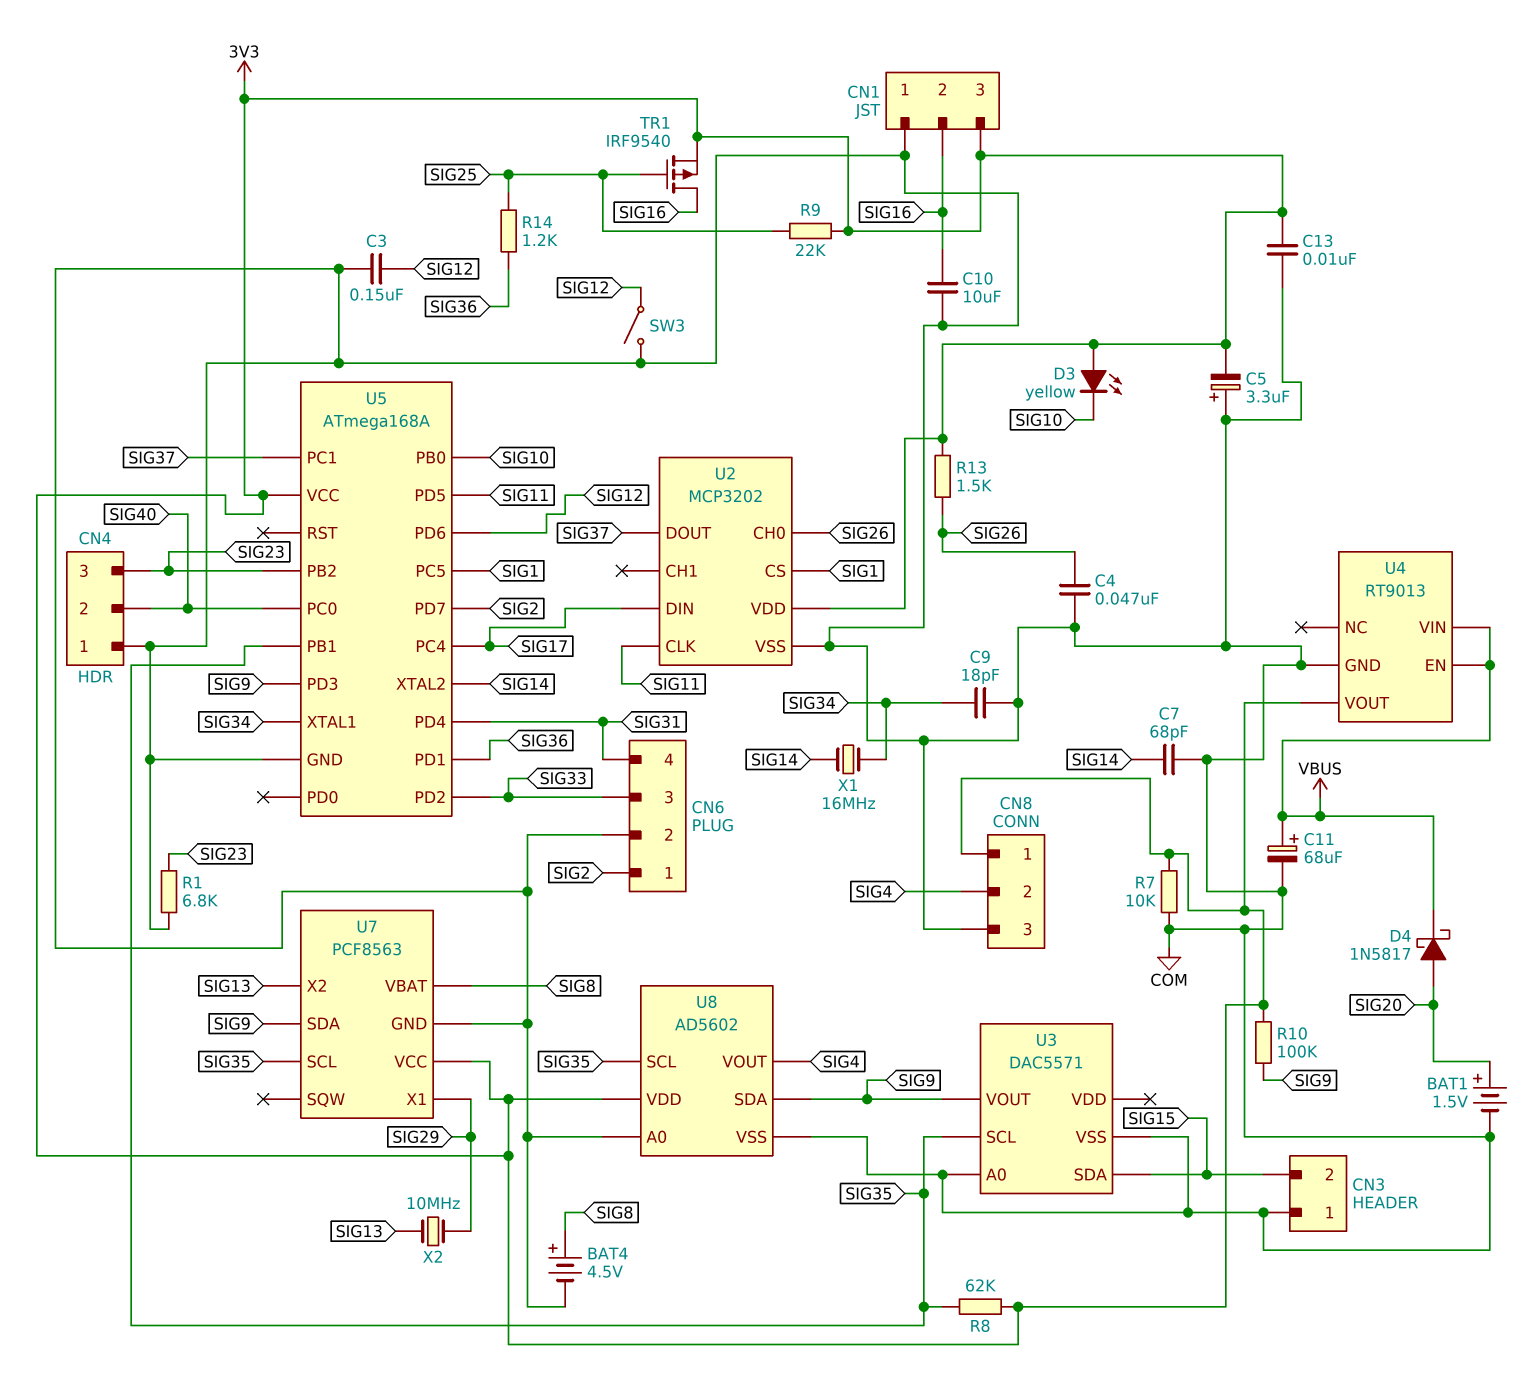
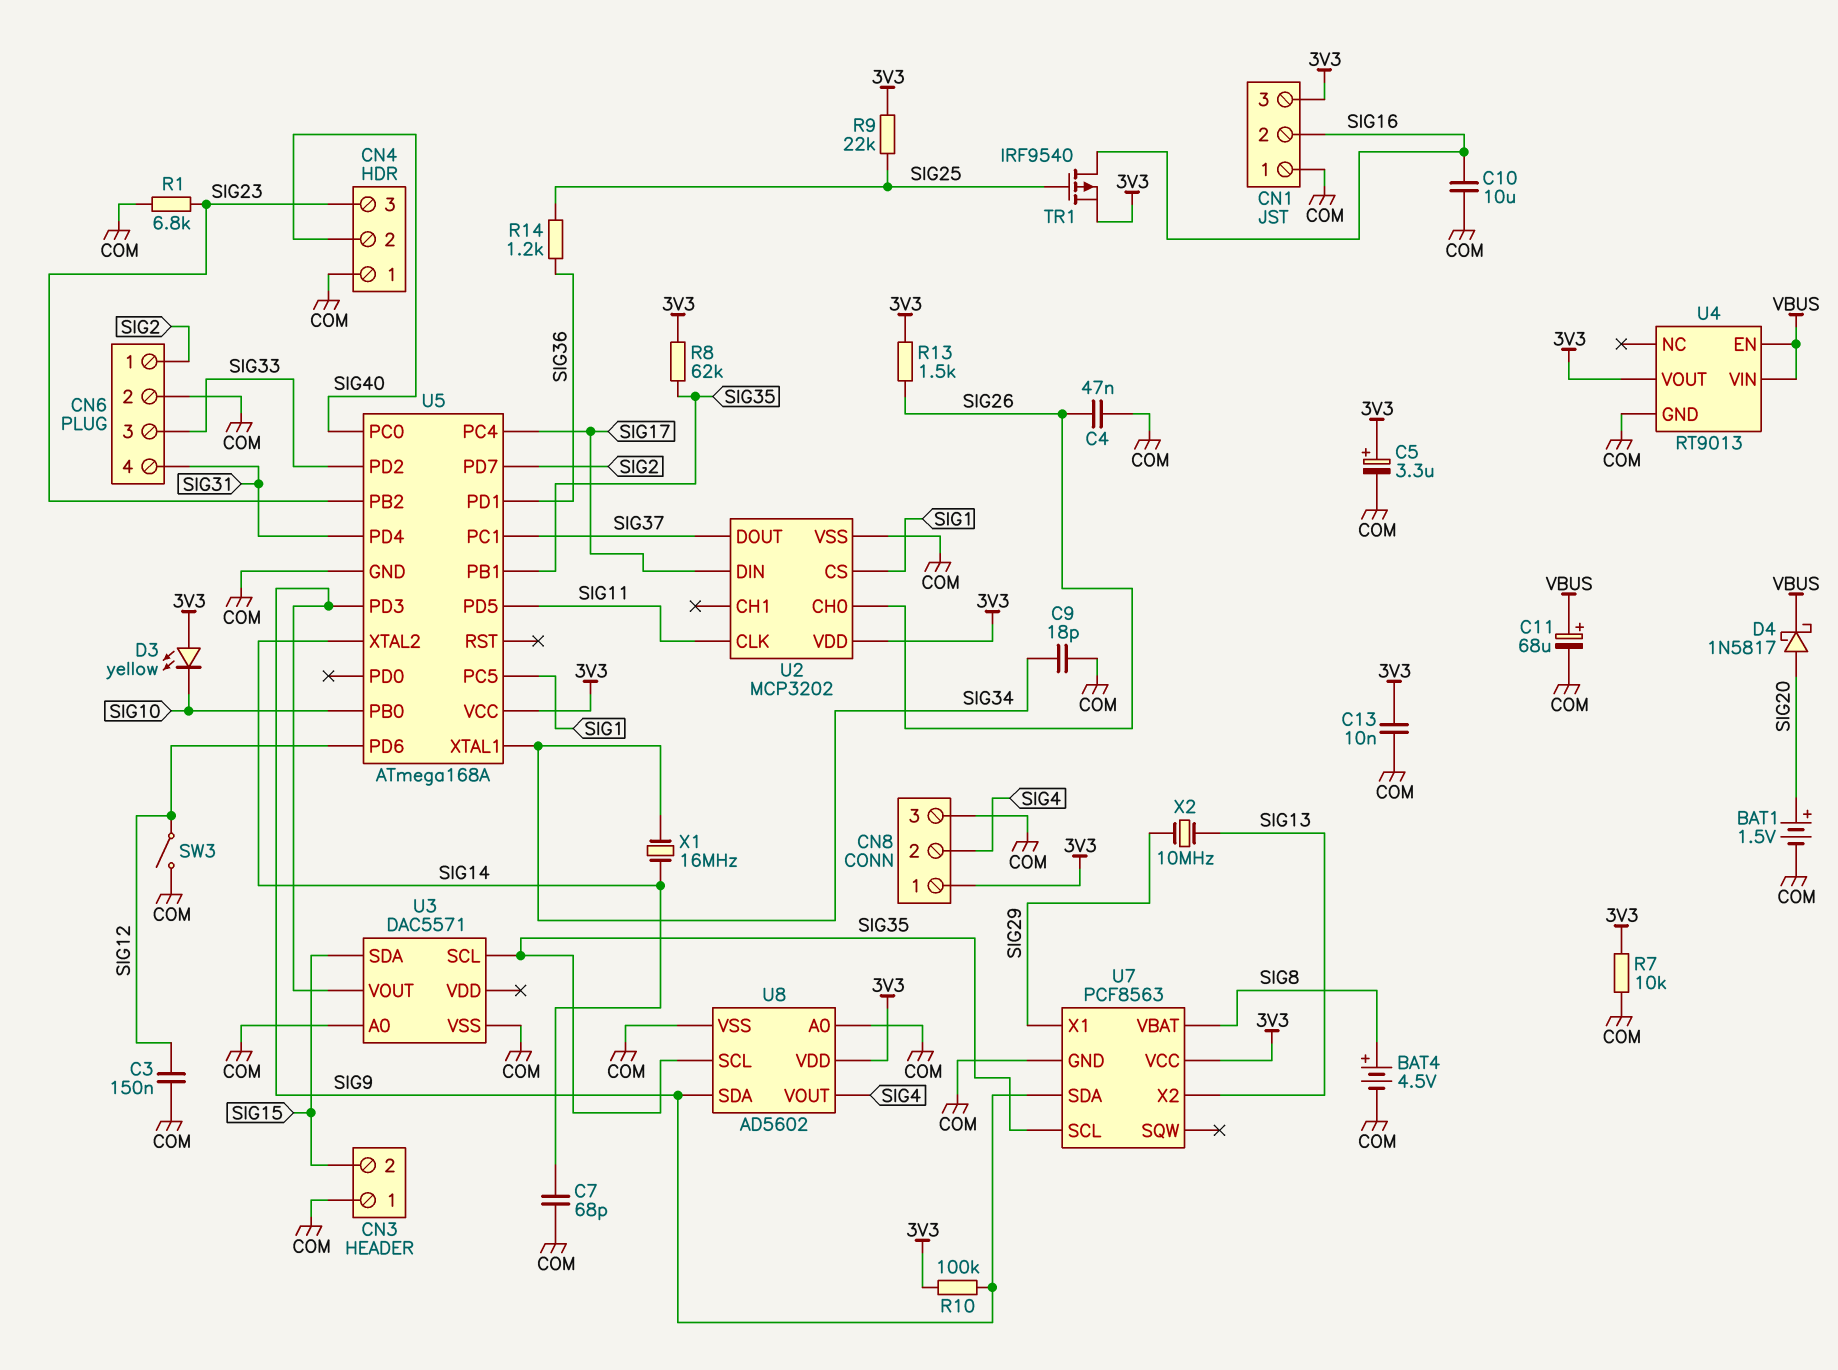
C5: 3.3uF (plus COM, minus 3V3) -> 3.3uF (plus 3V3, minus COM)

